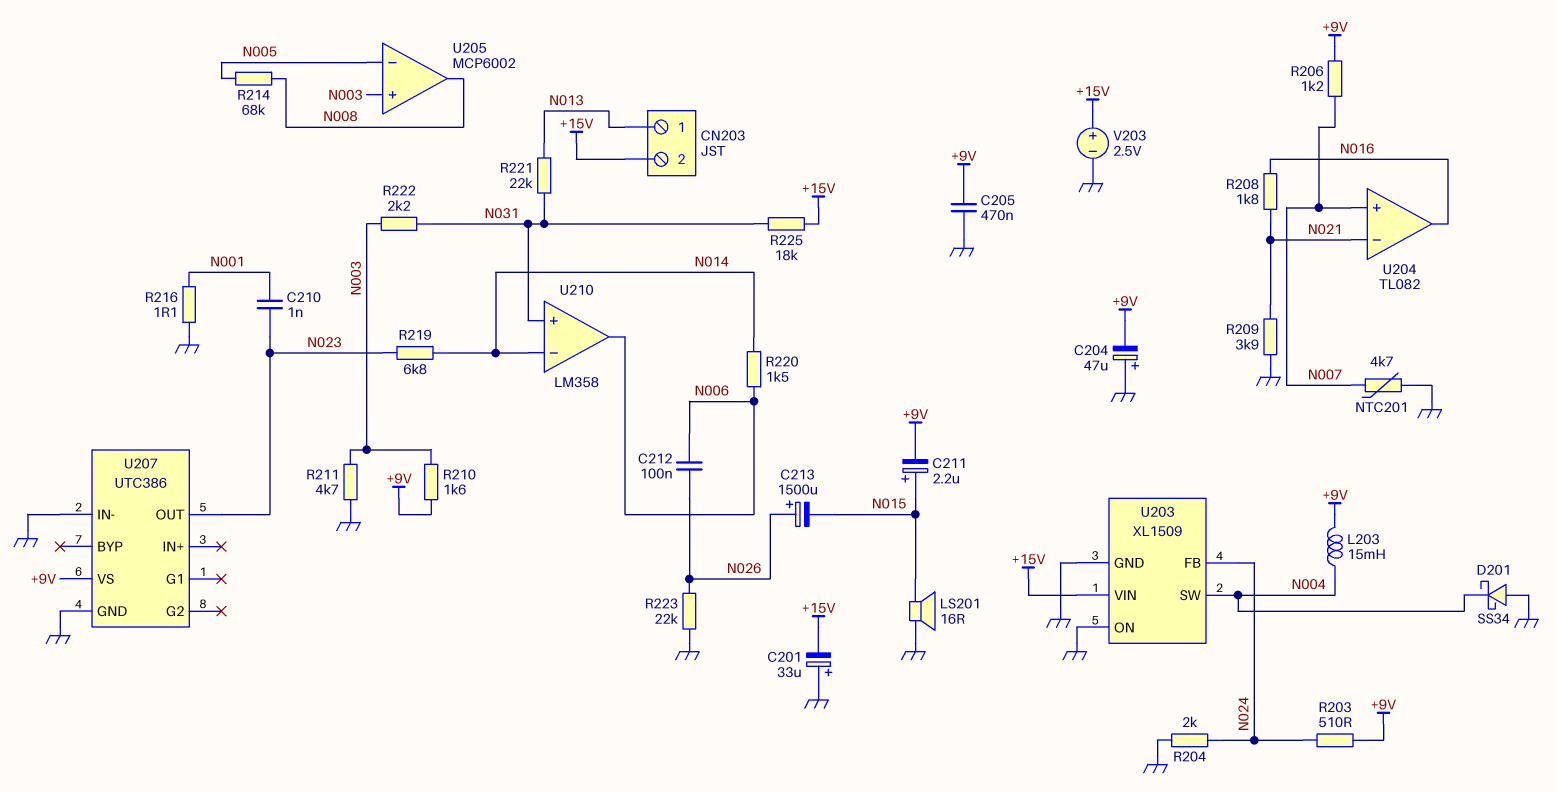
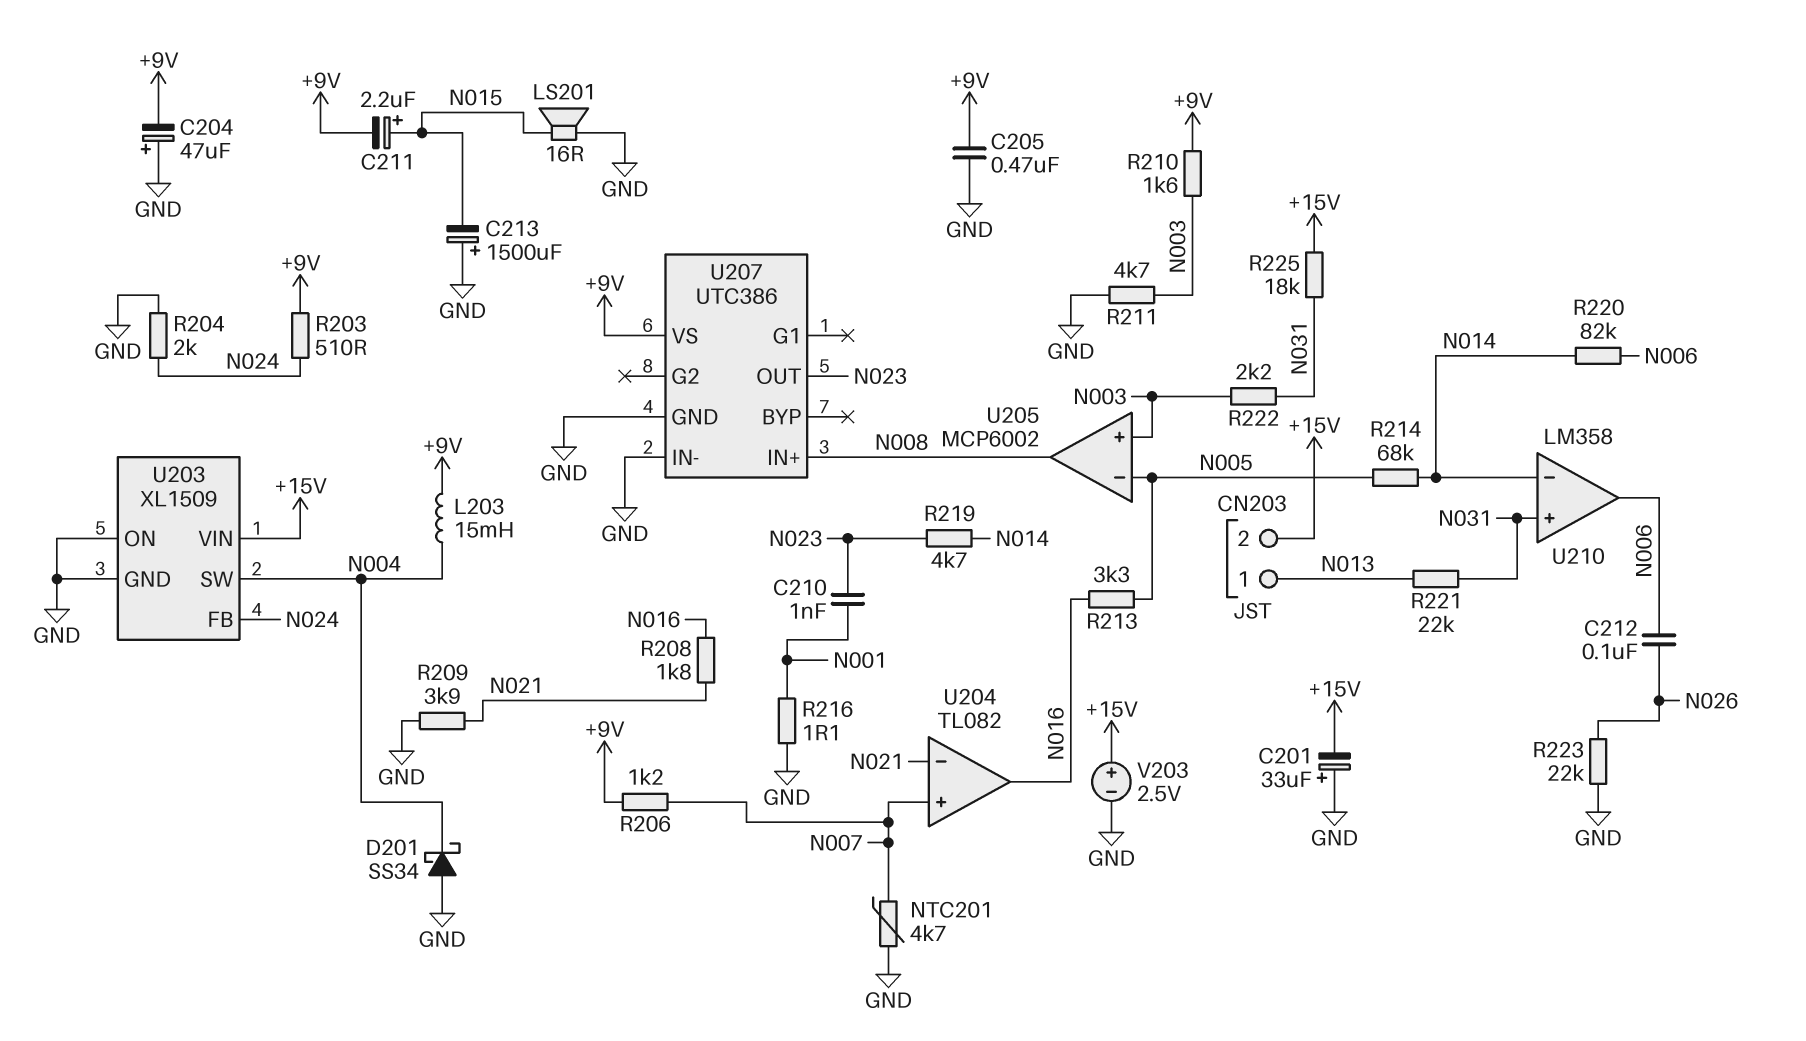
C213: 1500uF (plus N026, minus N015) -> 1500uF (plus GND, minus N015)
R213: none -> 3.3k (N005, N016)
R214: 68k (N005, N008) -> 68k (N005, N014)
R219: 6.8k (N014, N023) -> 4.7k (N014, N023)
R220: 1.5k (N006, N014) -> 82k (N006, N014)
U207 pin IN+: none -> N008

